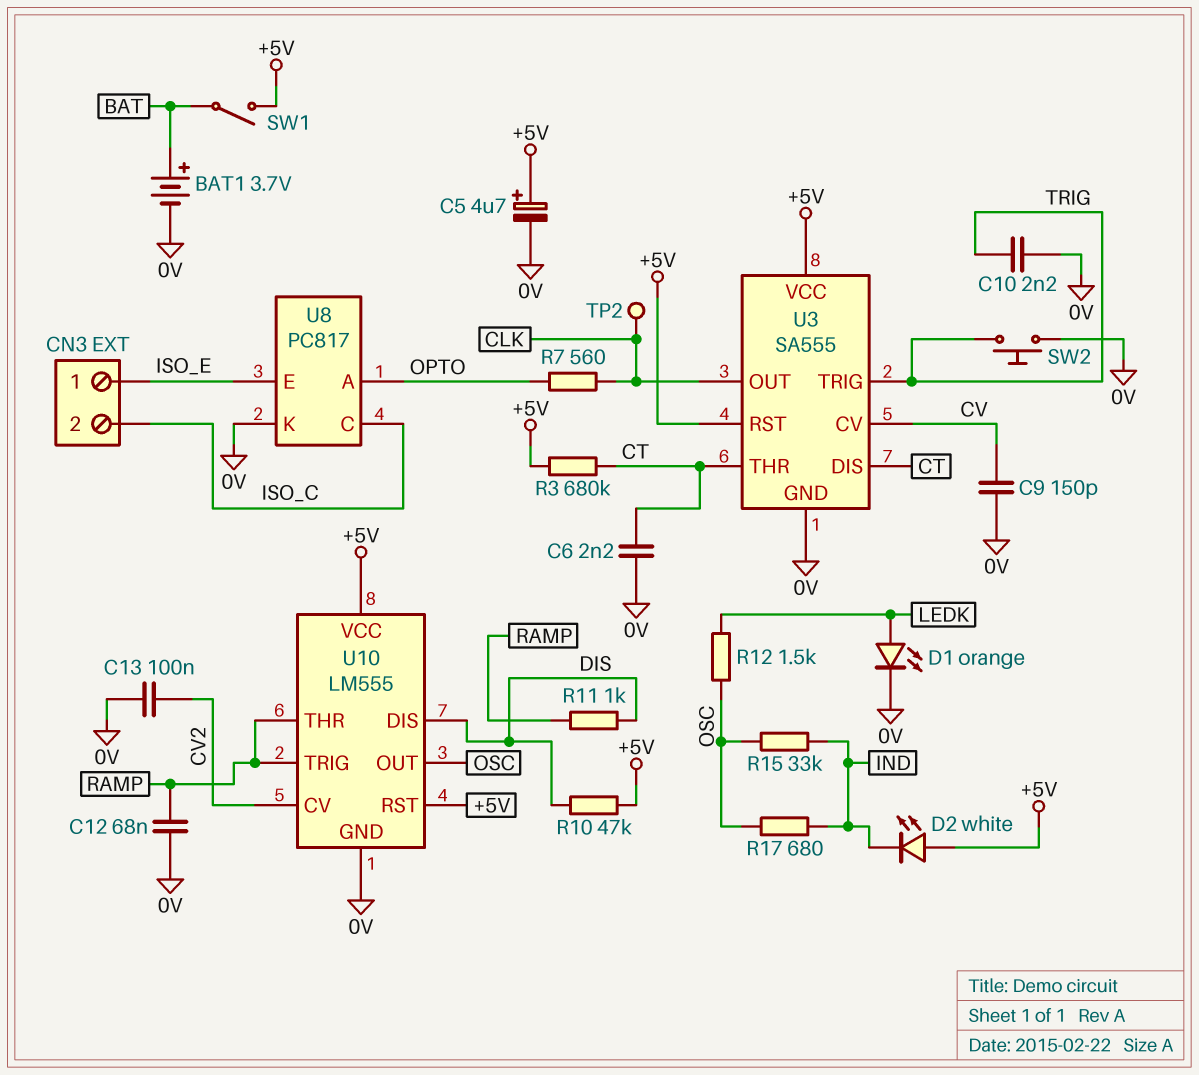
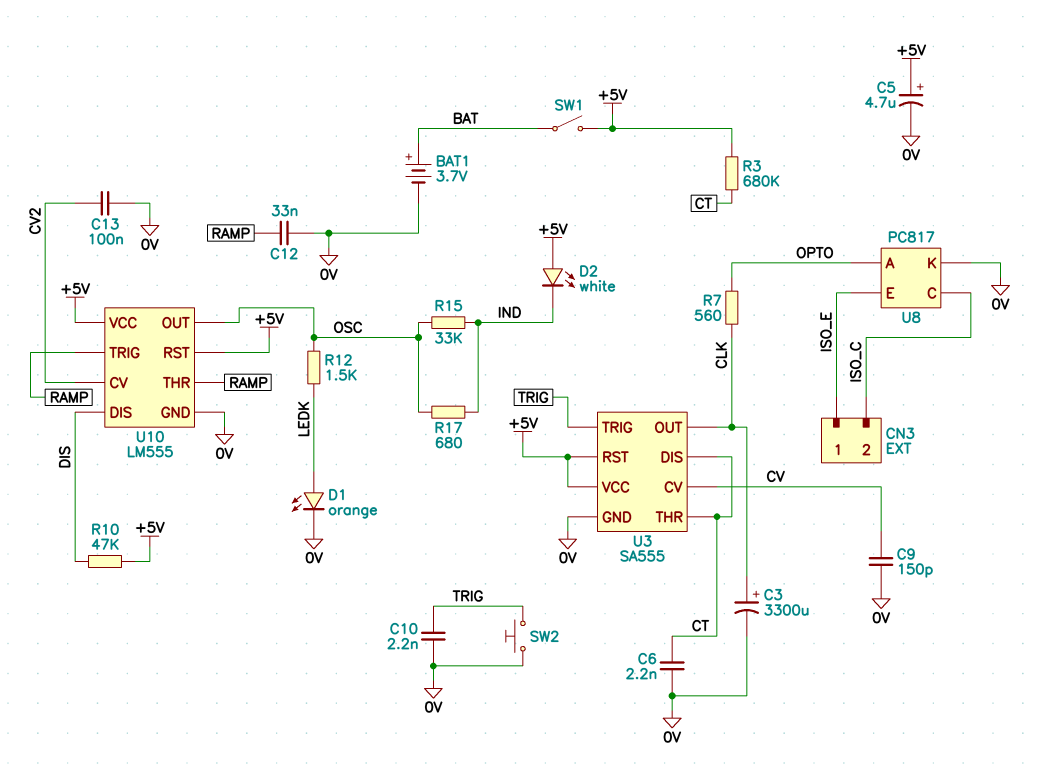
C3: none -> 3300uF (plus CLK, minus 0V)
C12: 68nF (0V, RAMP) -> 33nF (0V, RAMP)
R11: 1k (DIS, RAMP) -> none
TP2: test point (CLK) -> none

